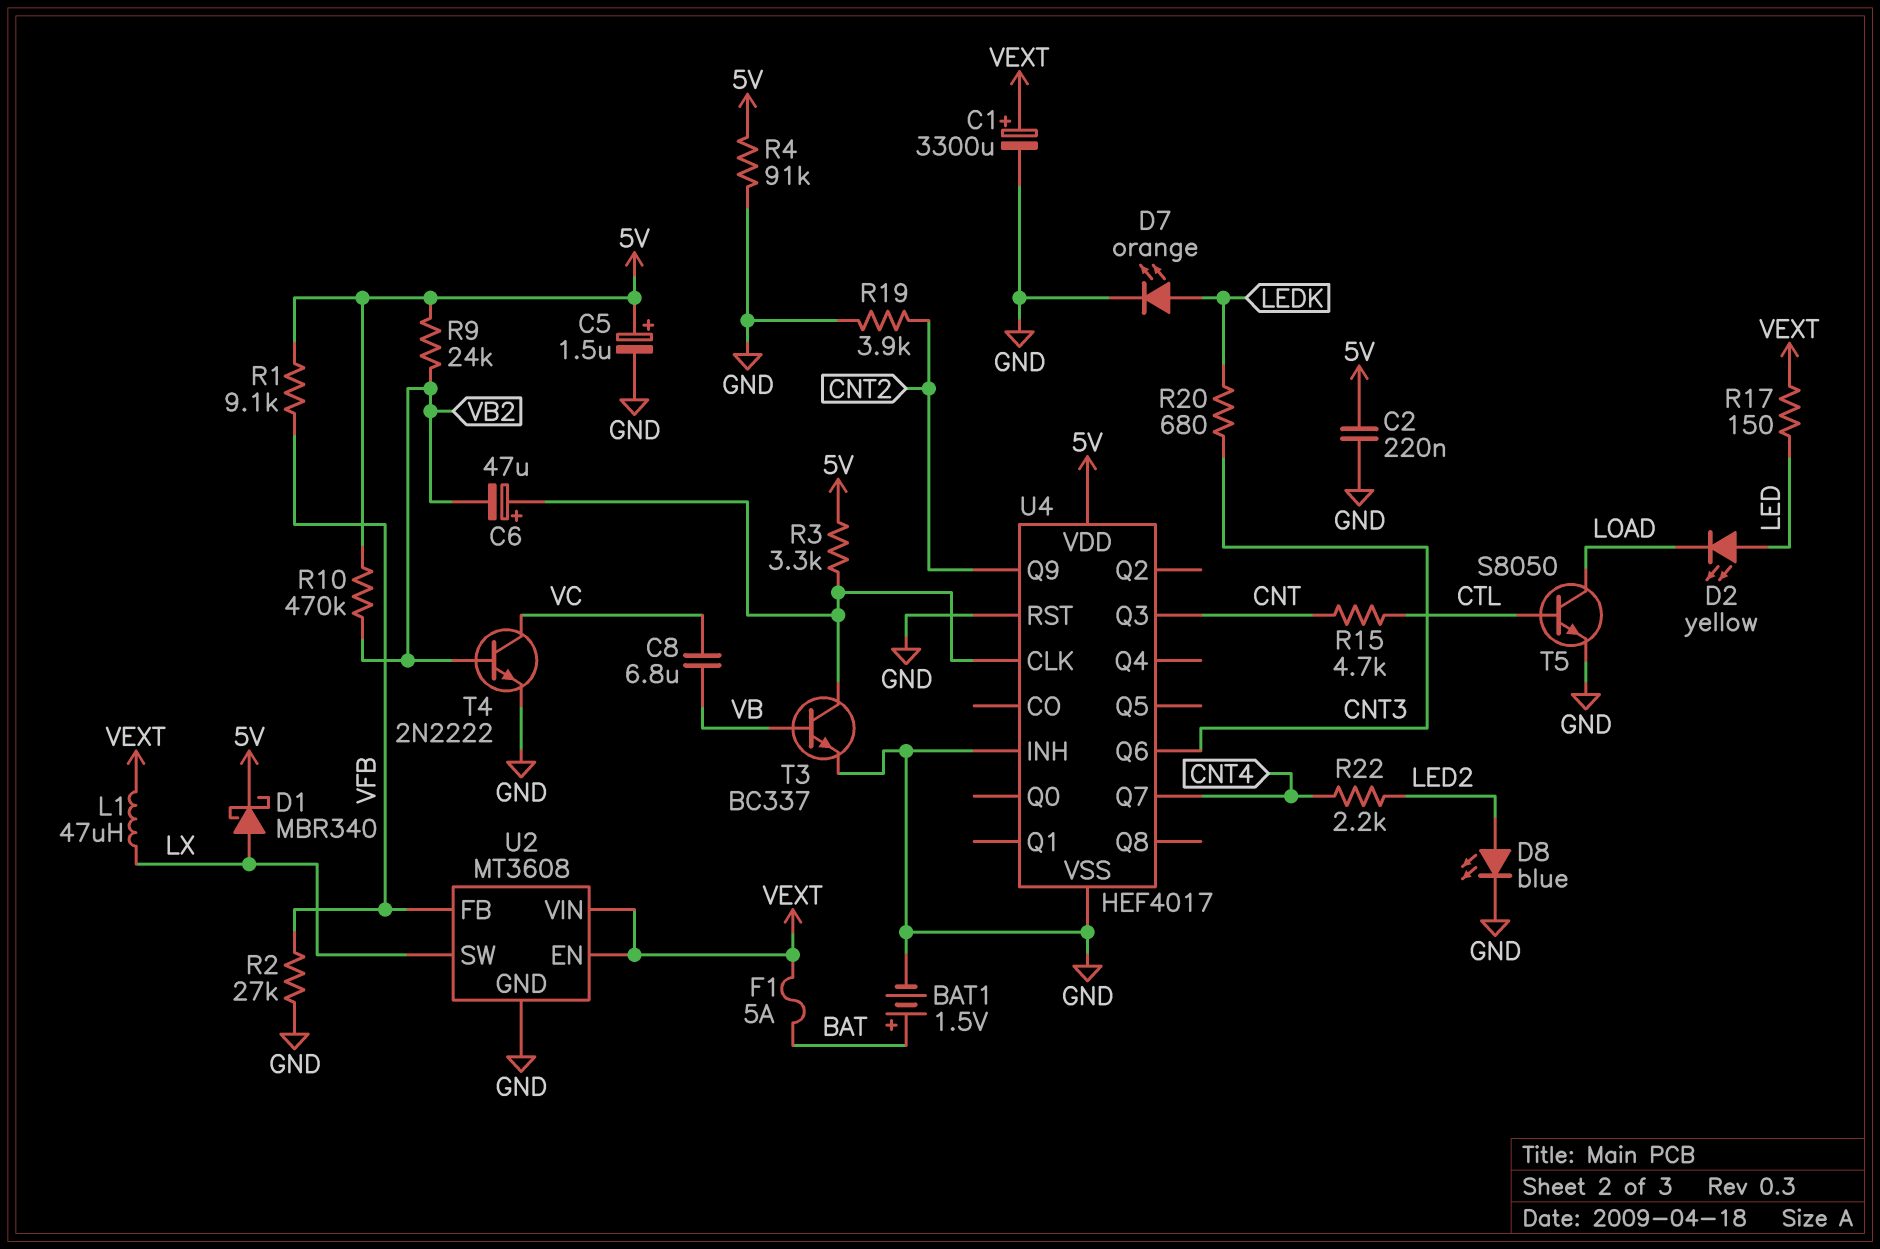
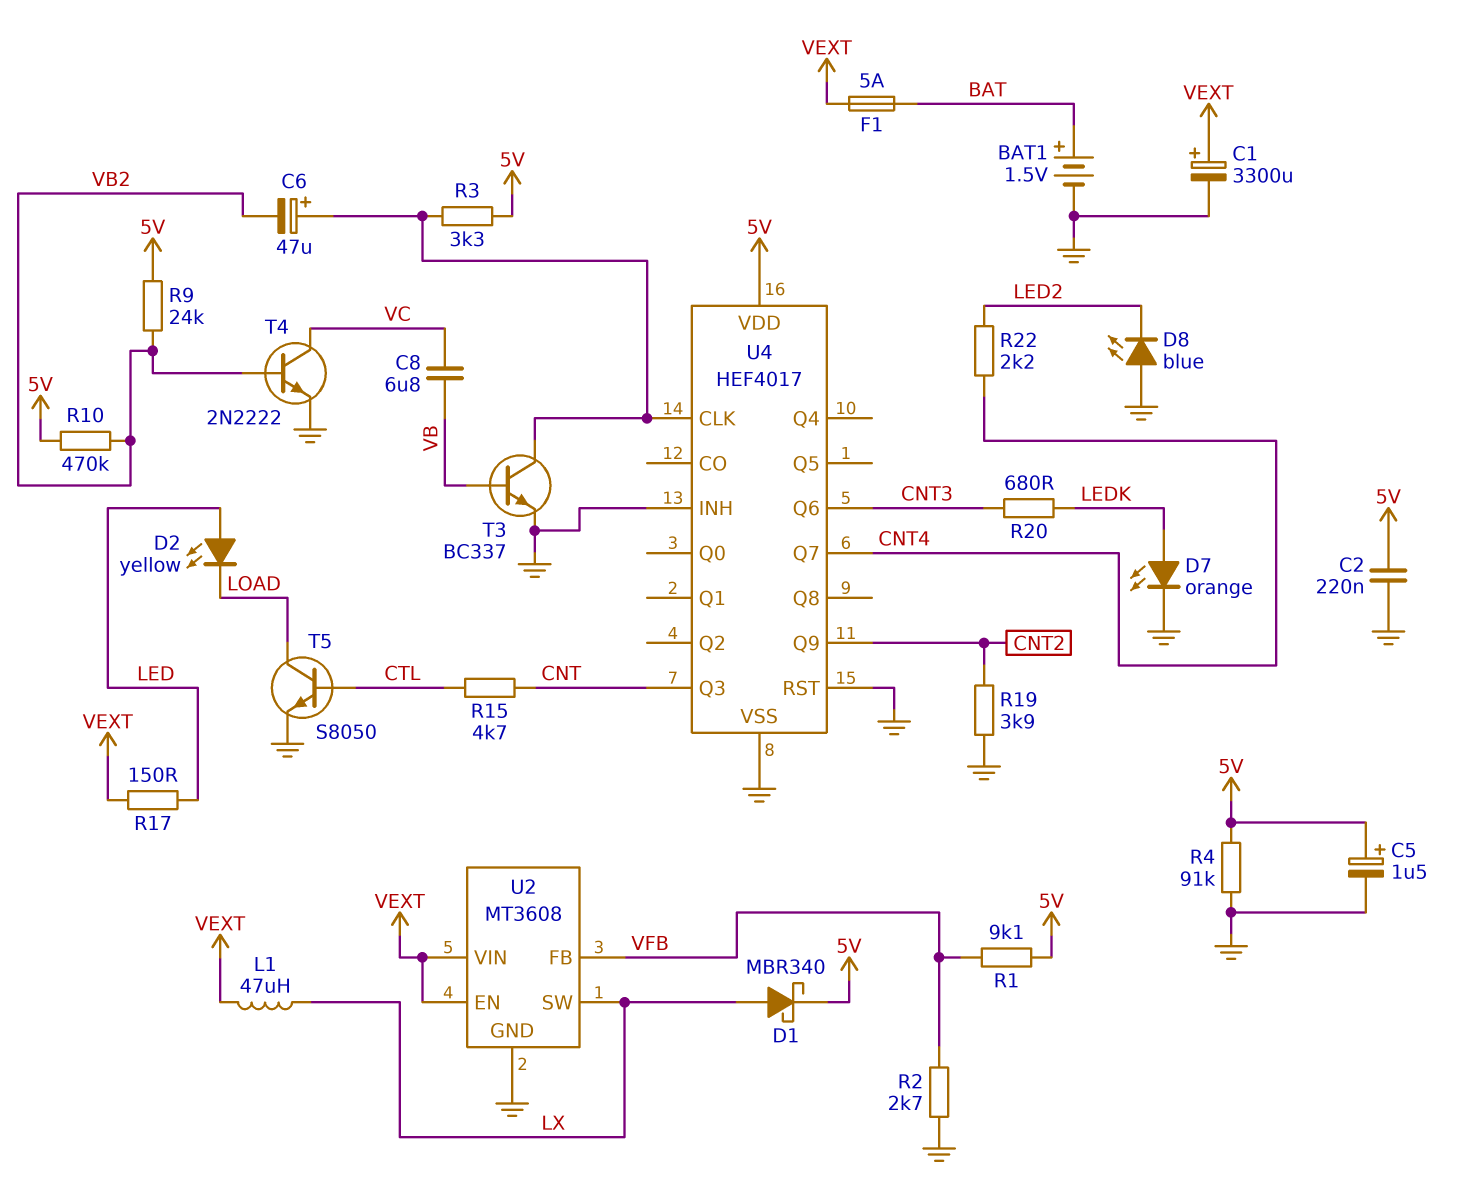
D8: LED blue (A LED2, K GND) -> LED blue (A GND, K LED2)
R2: 27k (GND, VFB) -> 2.7k (GND, VFB)

